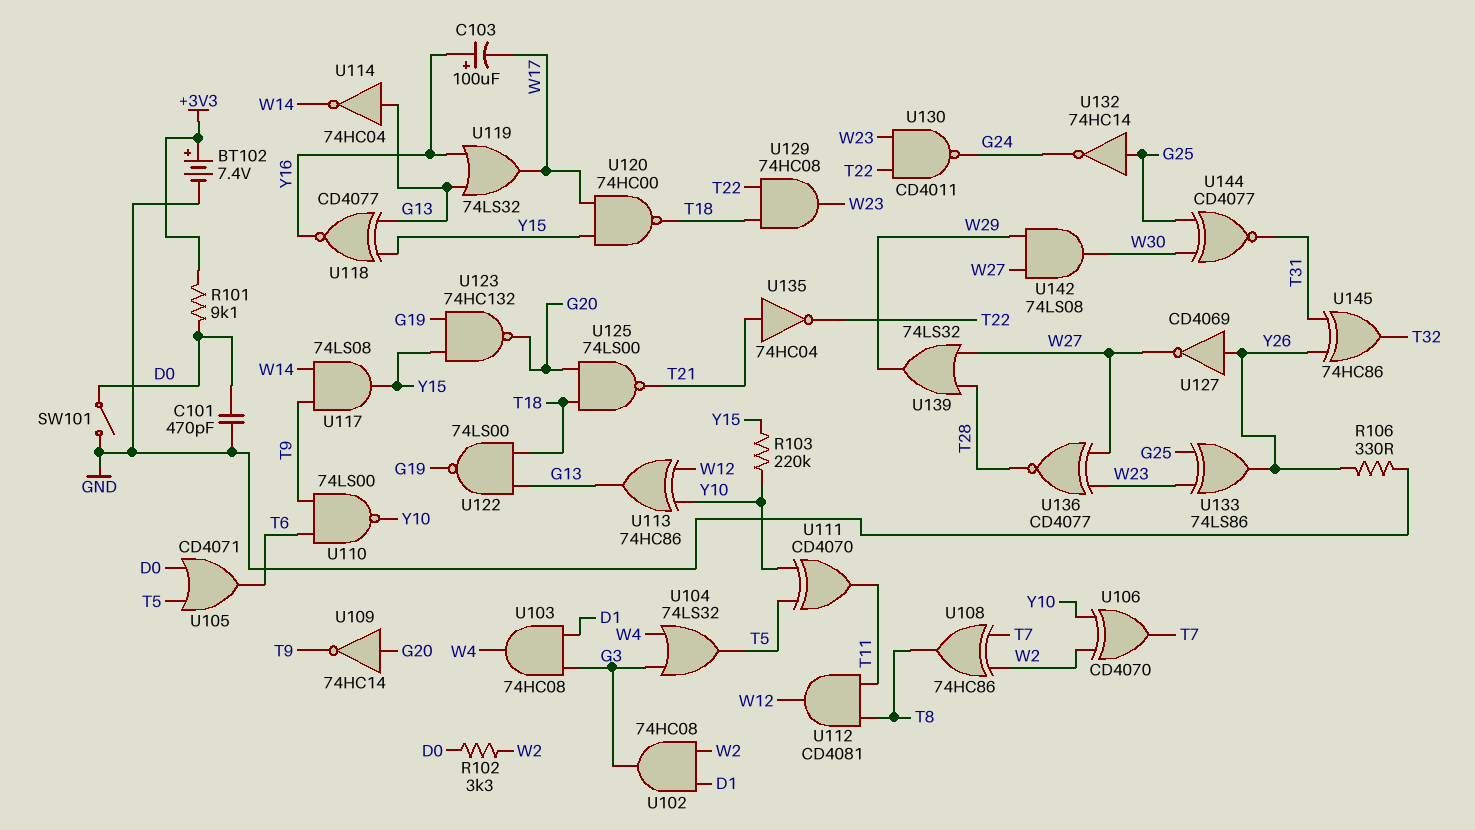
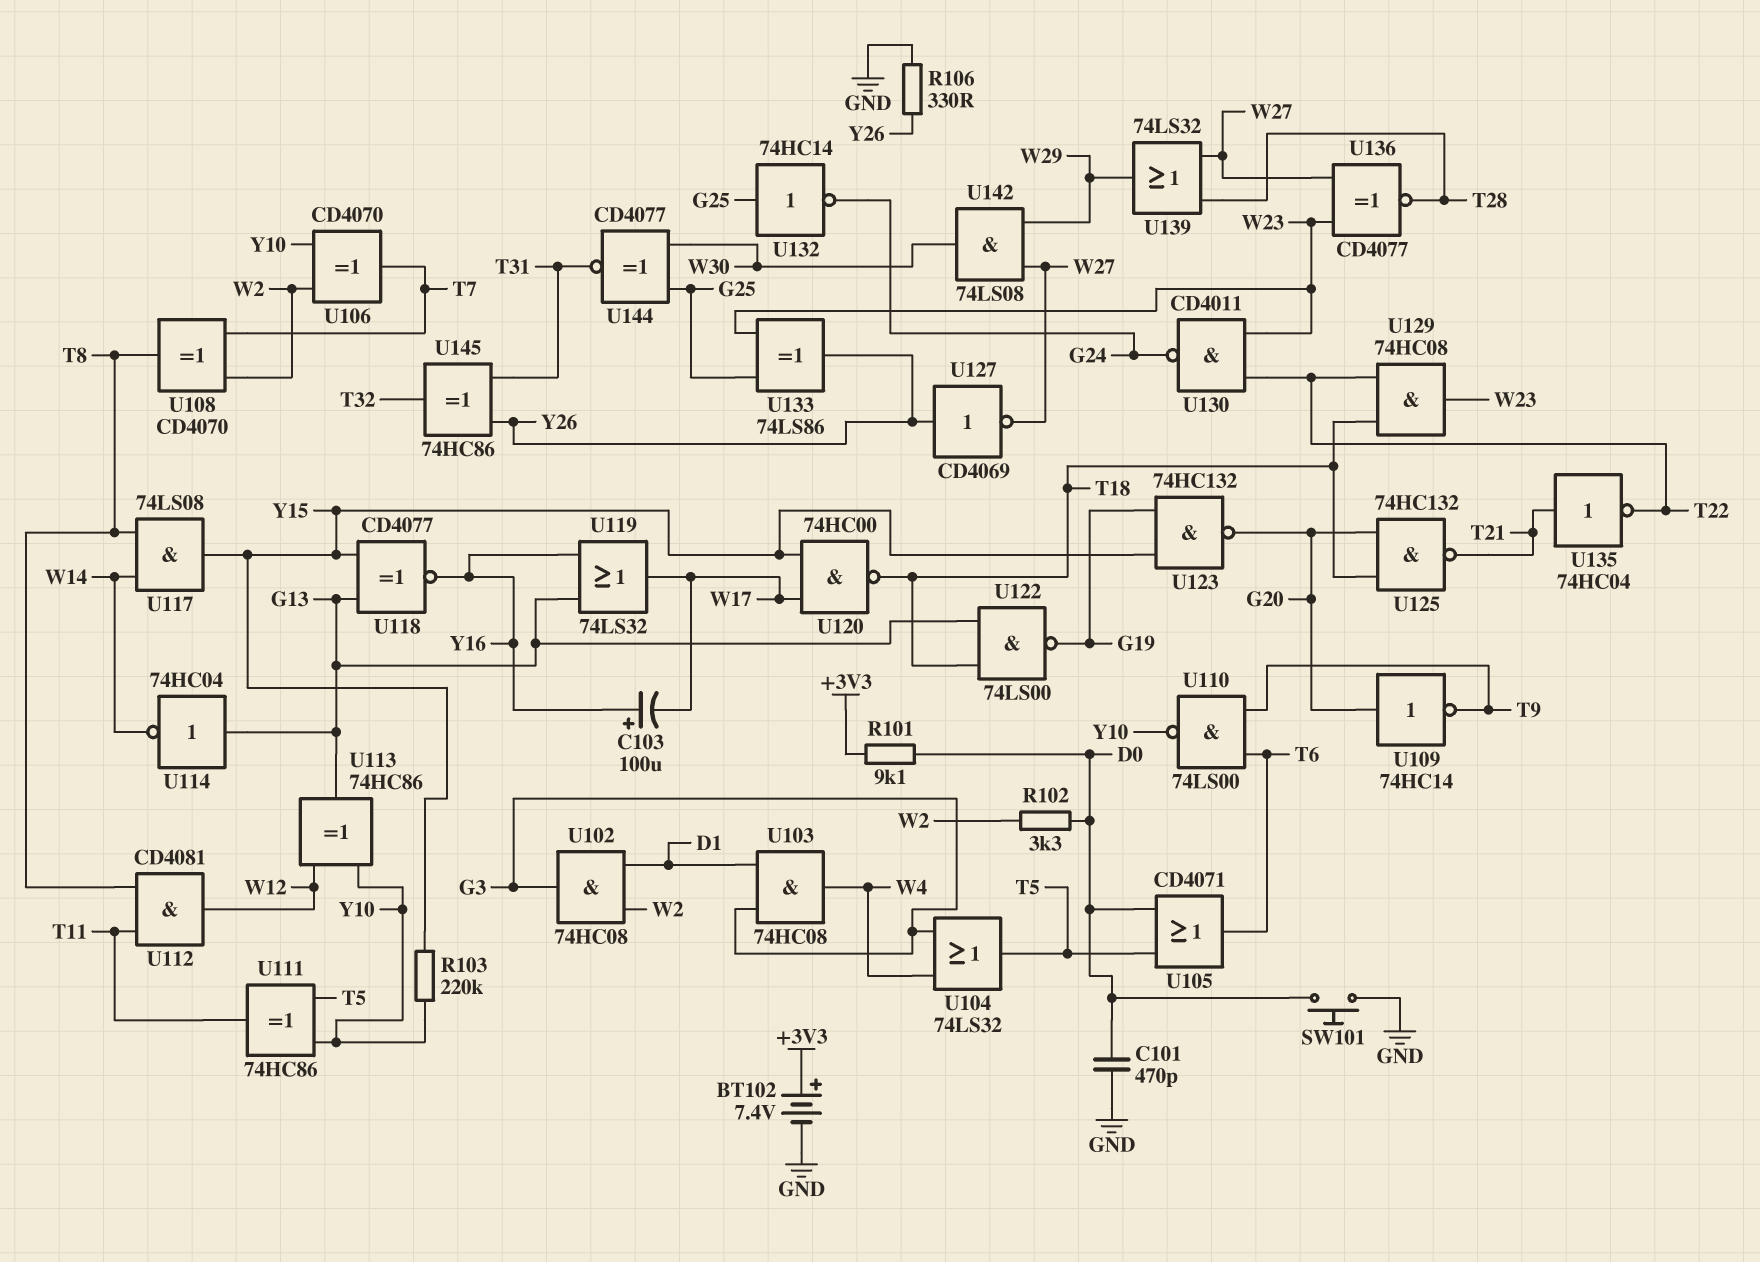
SW101: switch (D0, GND) -> button (D0, GND)
U108: XOR 74HC86 (in T7, in W2, out T8) -> XOR CD4070 (in T7, in W2, out T8)
U111: XOR CD4070 (in T5, in Y10, out T11) -> XOR 74HC86 (in T5, in Y10, out T11)
U117: AND 74LS08 (in T9, in W14, out Y15) -> AND 74LS08 (in T8, in W14, out Y15)
U125: NAND 74LS00 (in G20, in T18, out T21) -> NAND 74HC132 (in G20, in T18, out T21)

